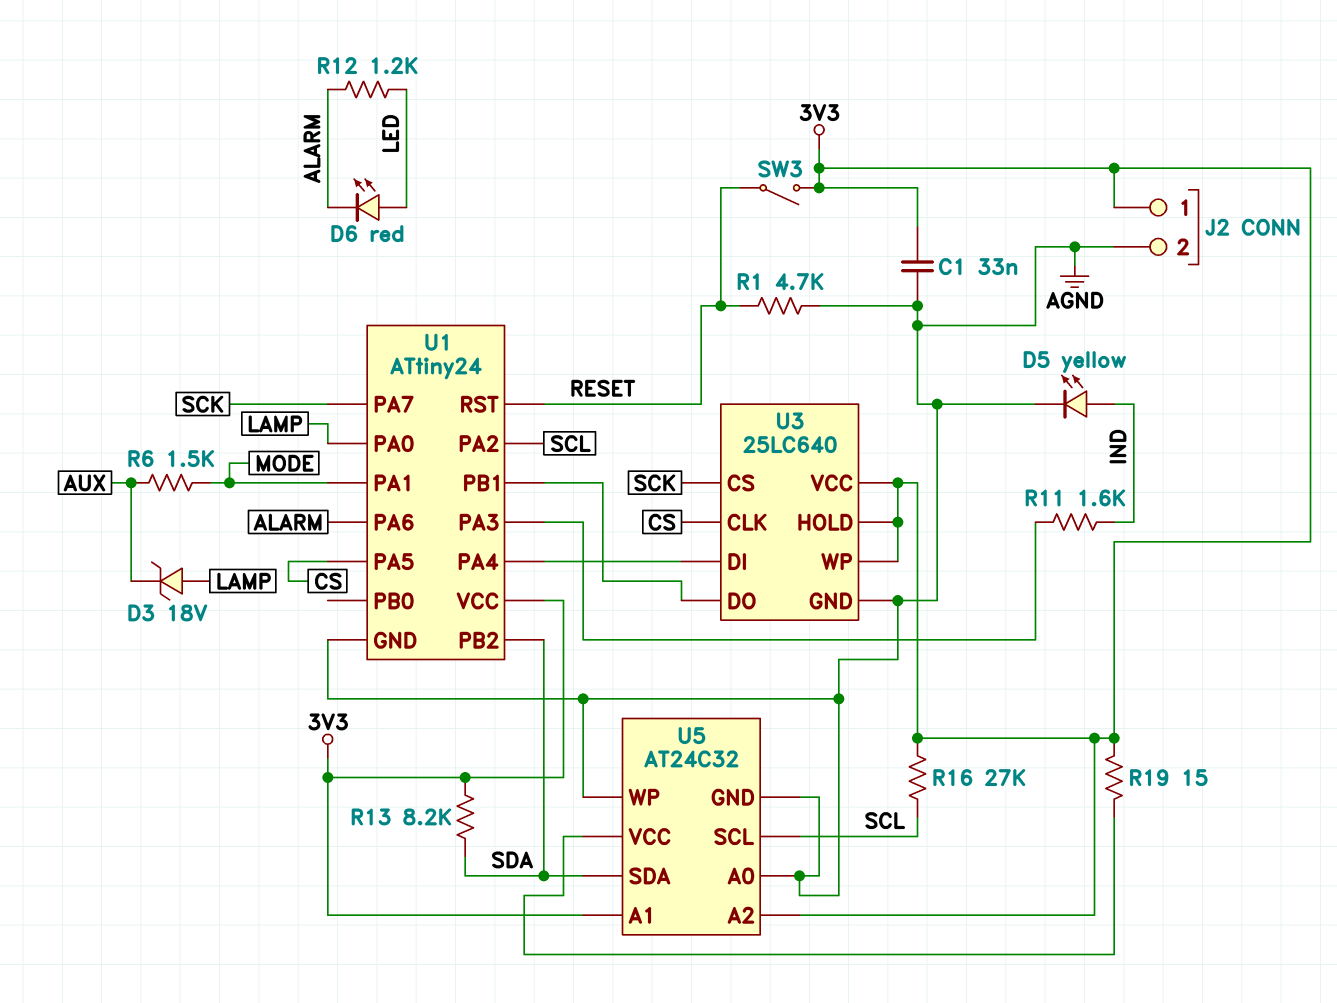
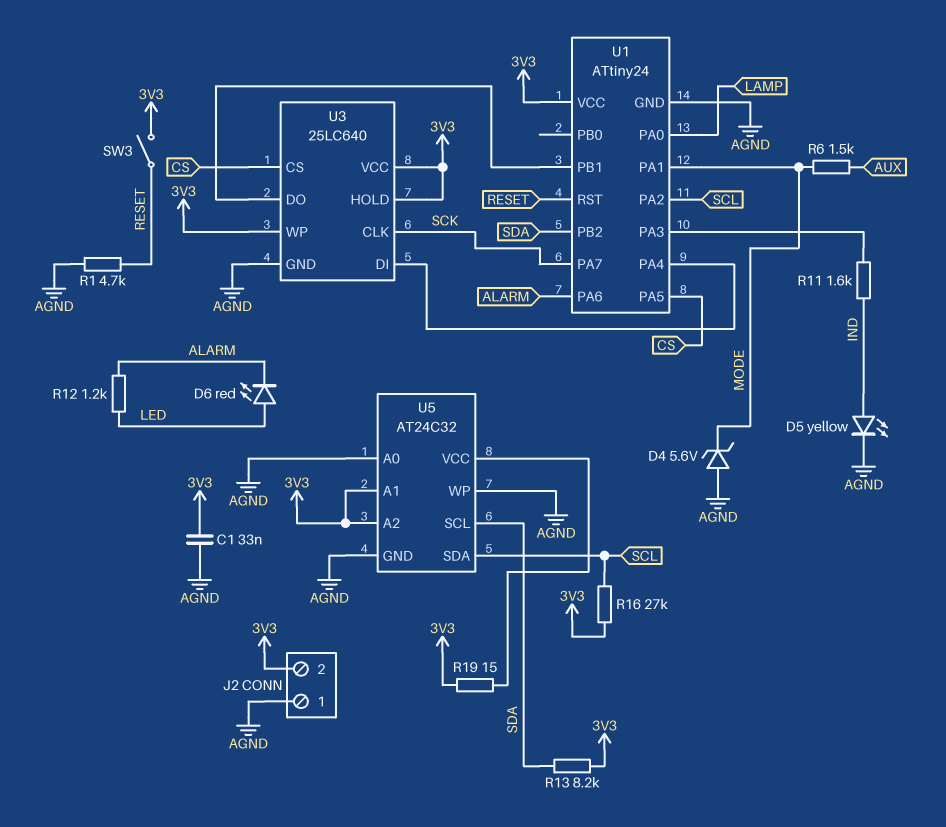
D3: zener 18V (A LAMP, K AUX) -> none
D4: none -> zener 5.6V (A AGND, K MODE)
J2 pin 1: 3V3 -> AGND
J2 pin 2: AGND -> 3V3
U3 pin CLK: CS -> SCK
U3 pin CS: SCK -> CS
U5 pin SCL: SCL -> SDA
U5 pin SDA: SDA -> SCL

